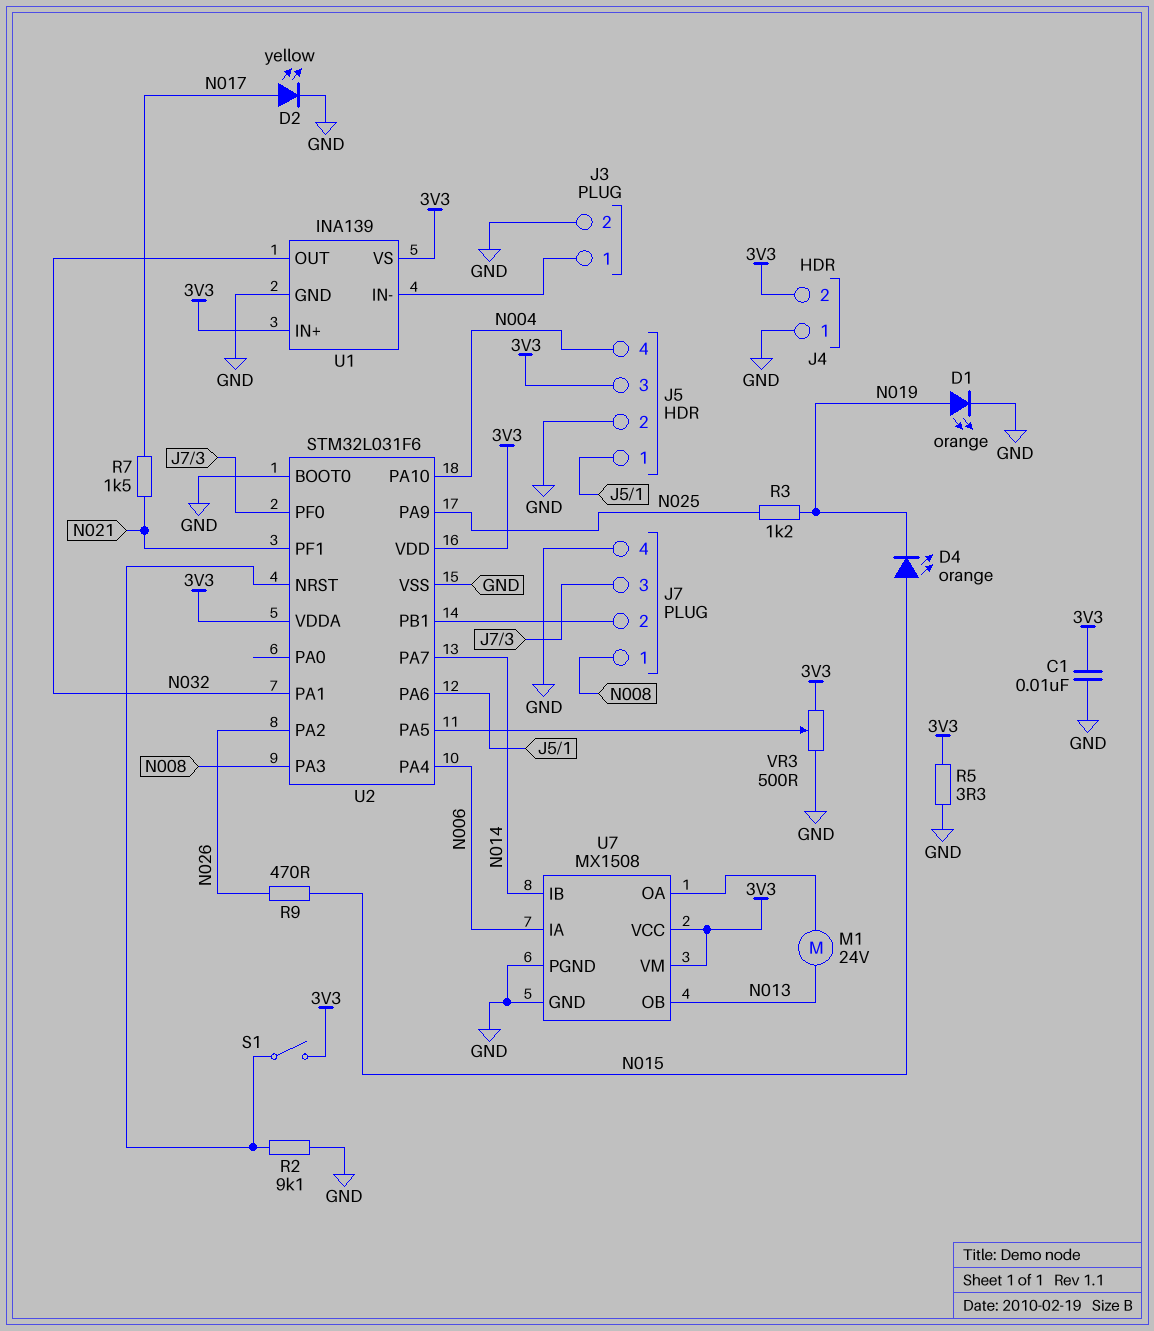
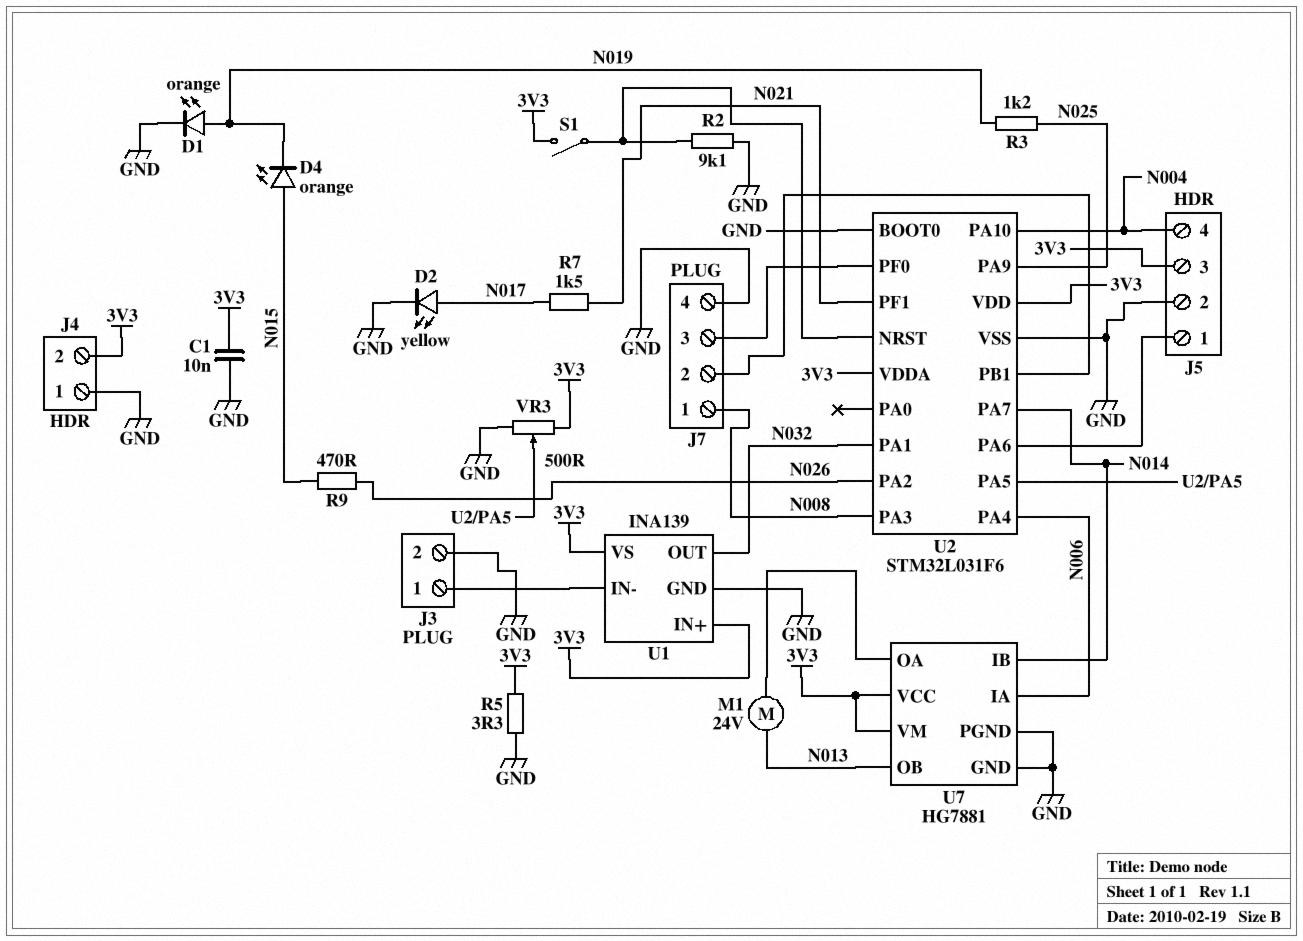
U7: MX1508 -> HG7881

